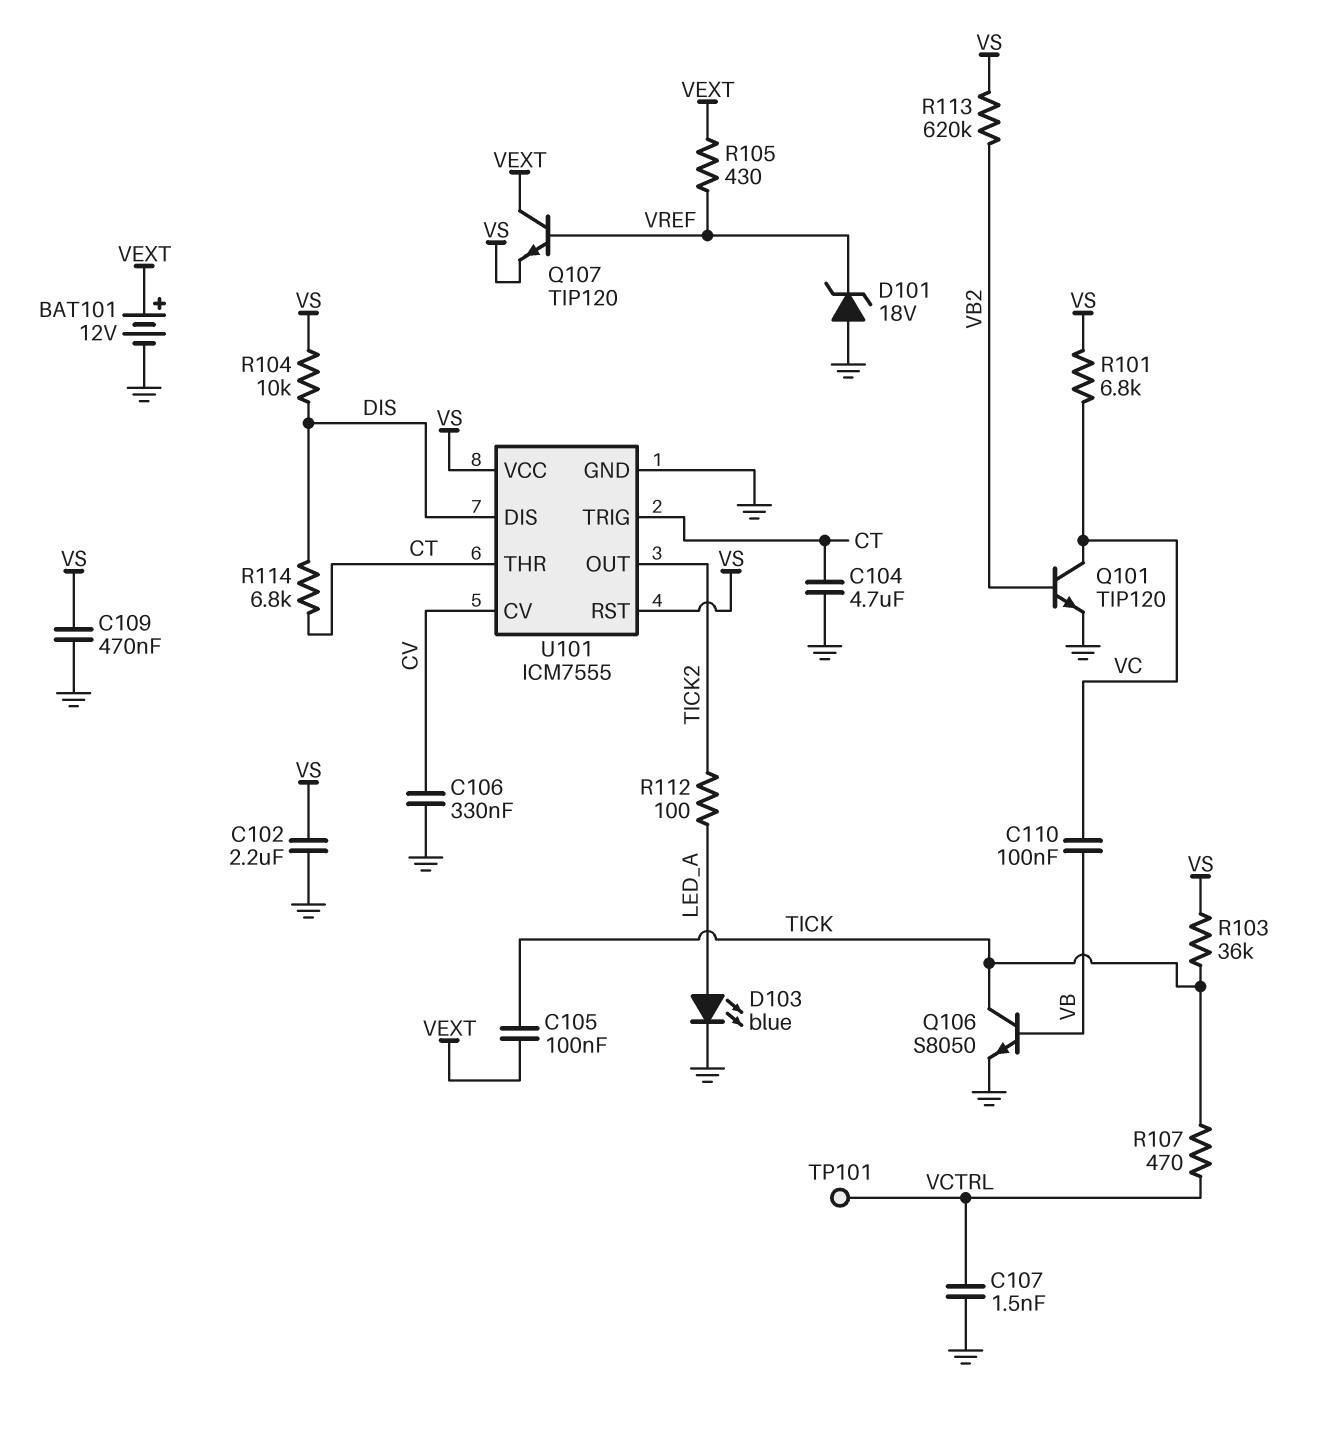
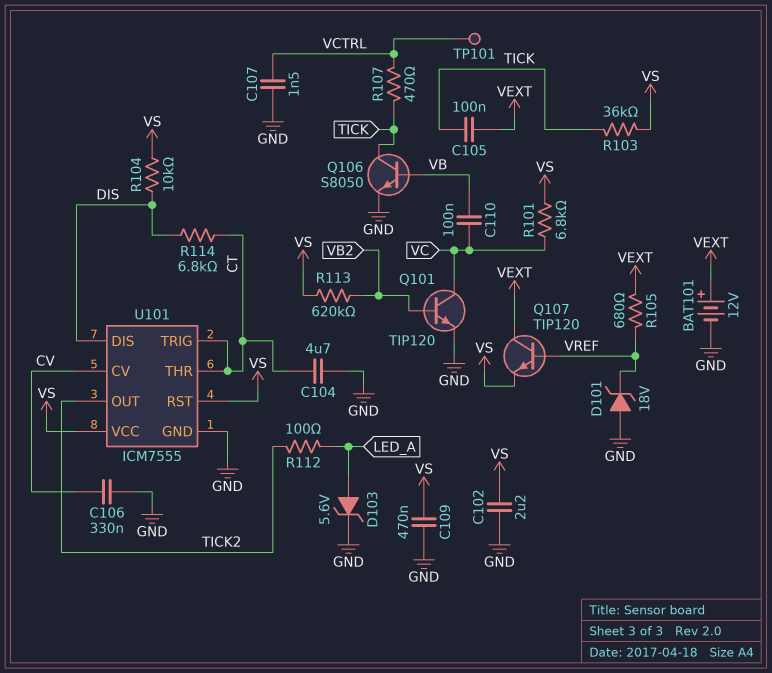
D103: LED blue (A LED_A, K GND) -> zener 5.6V (A LED_A, K GND)
R105: 430 (VEXT, VREF) -> 680 (VEXT, VREF)

